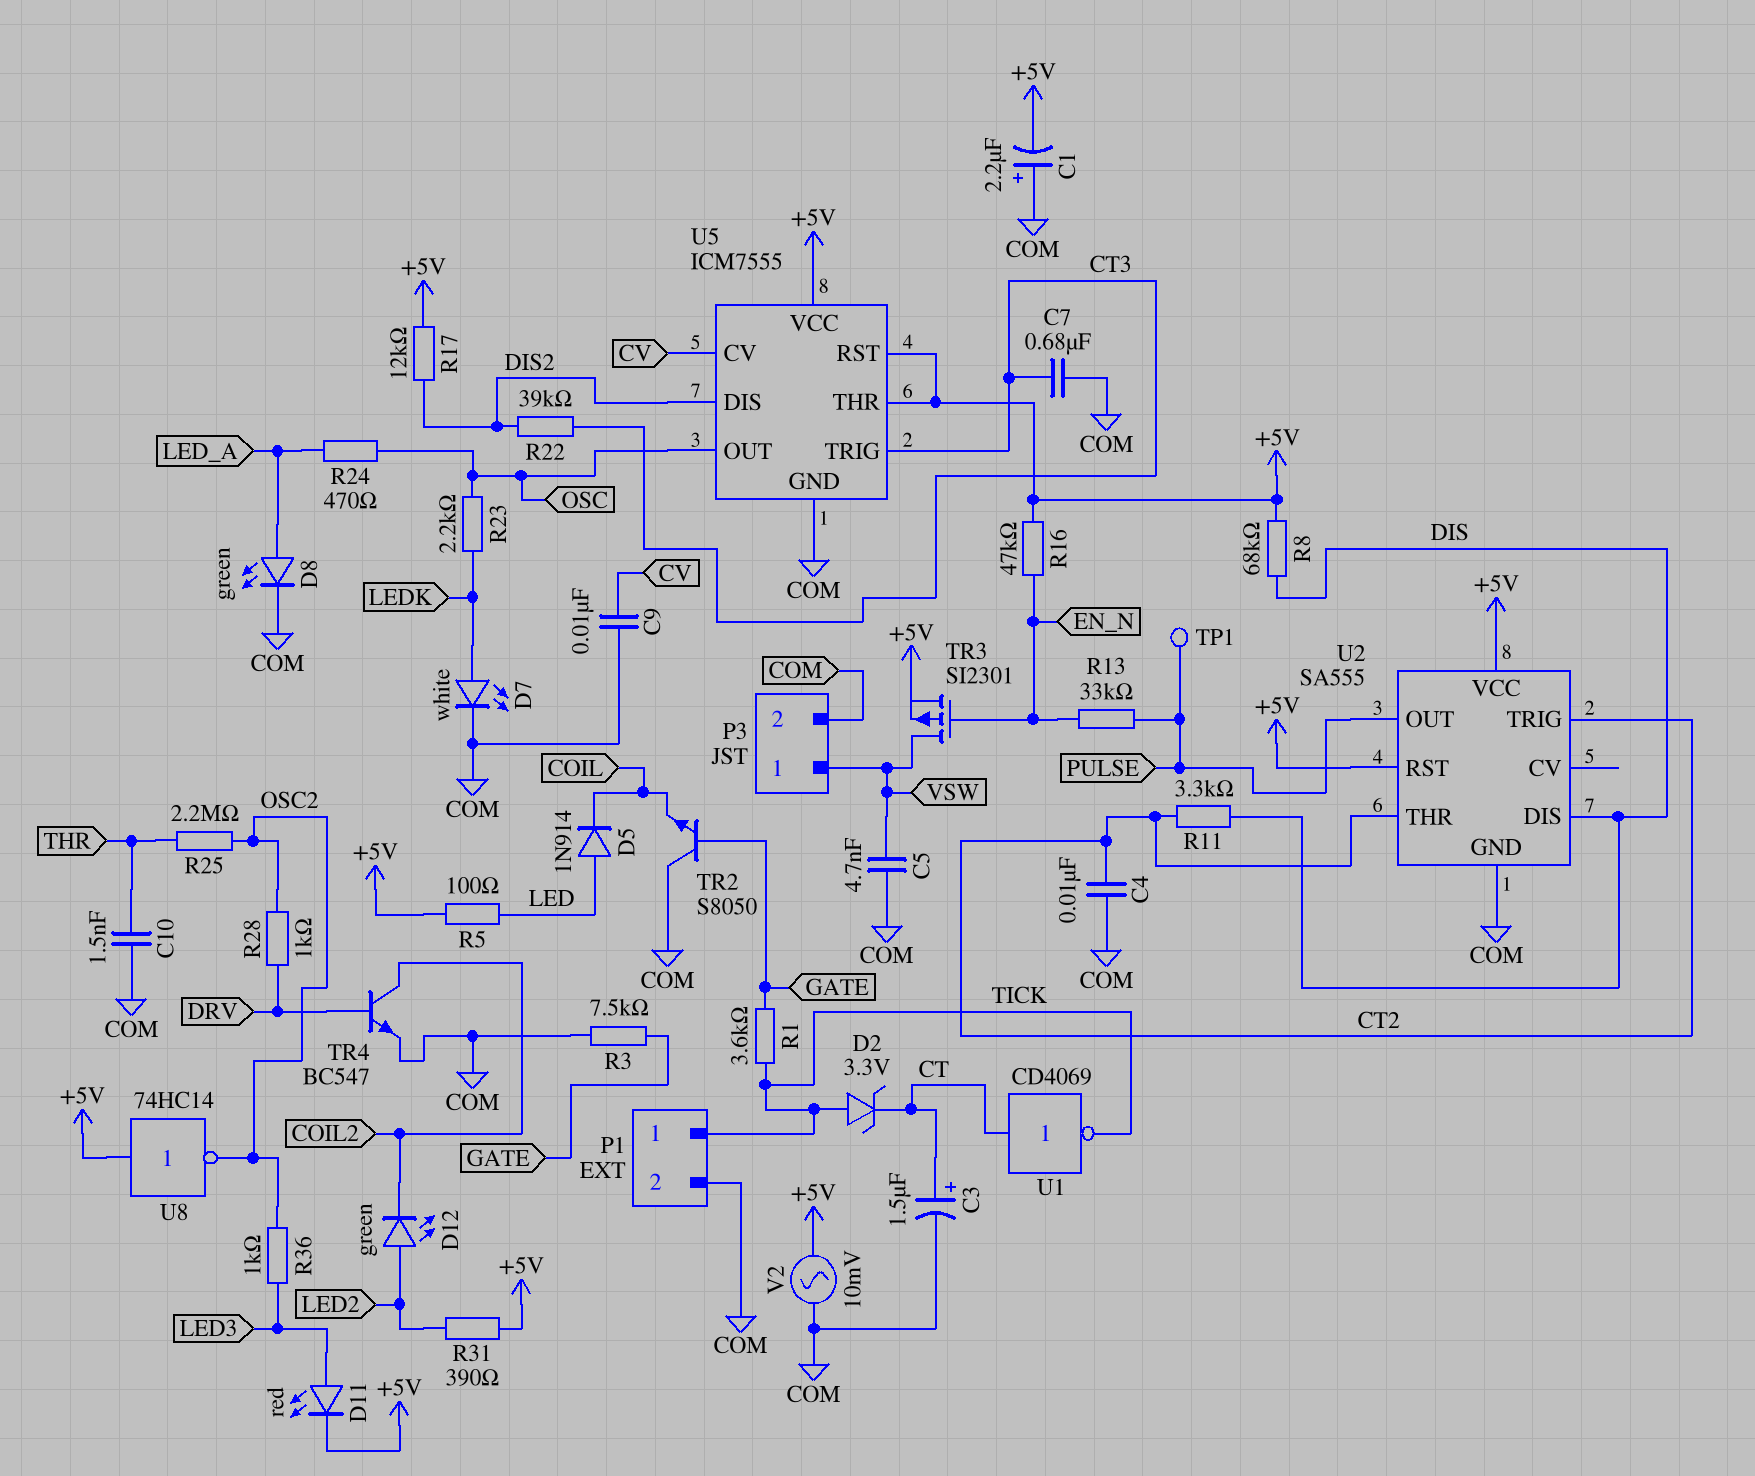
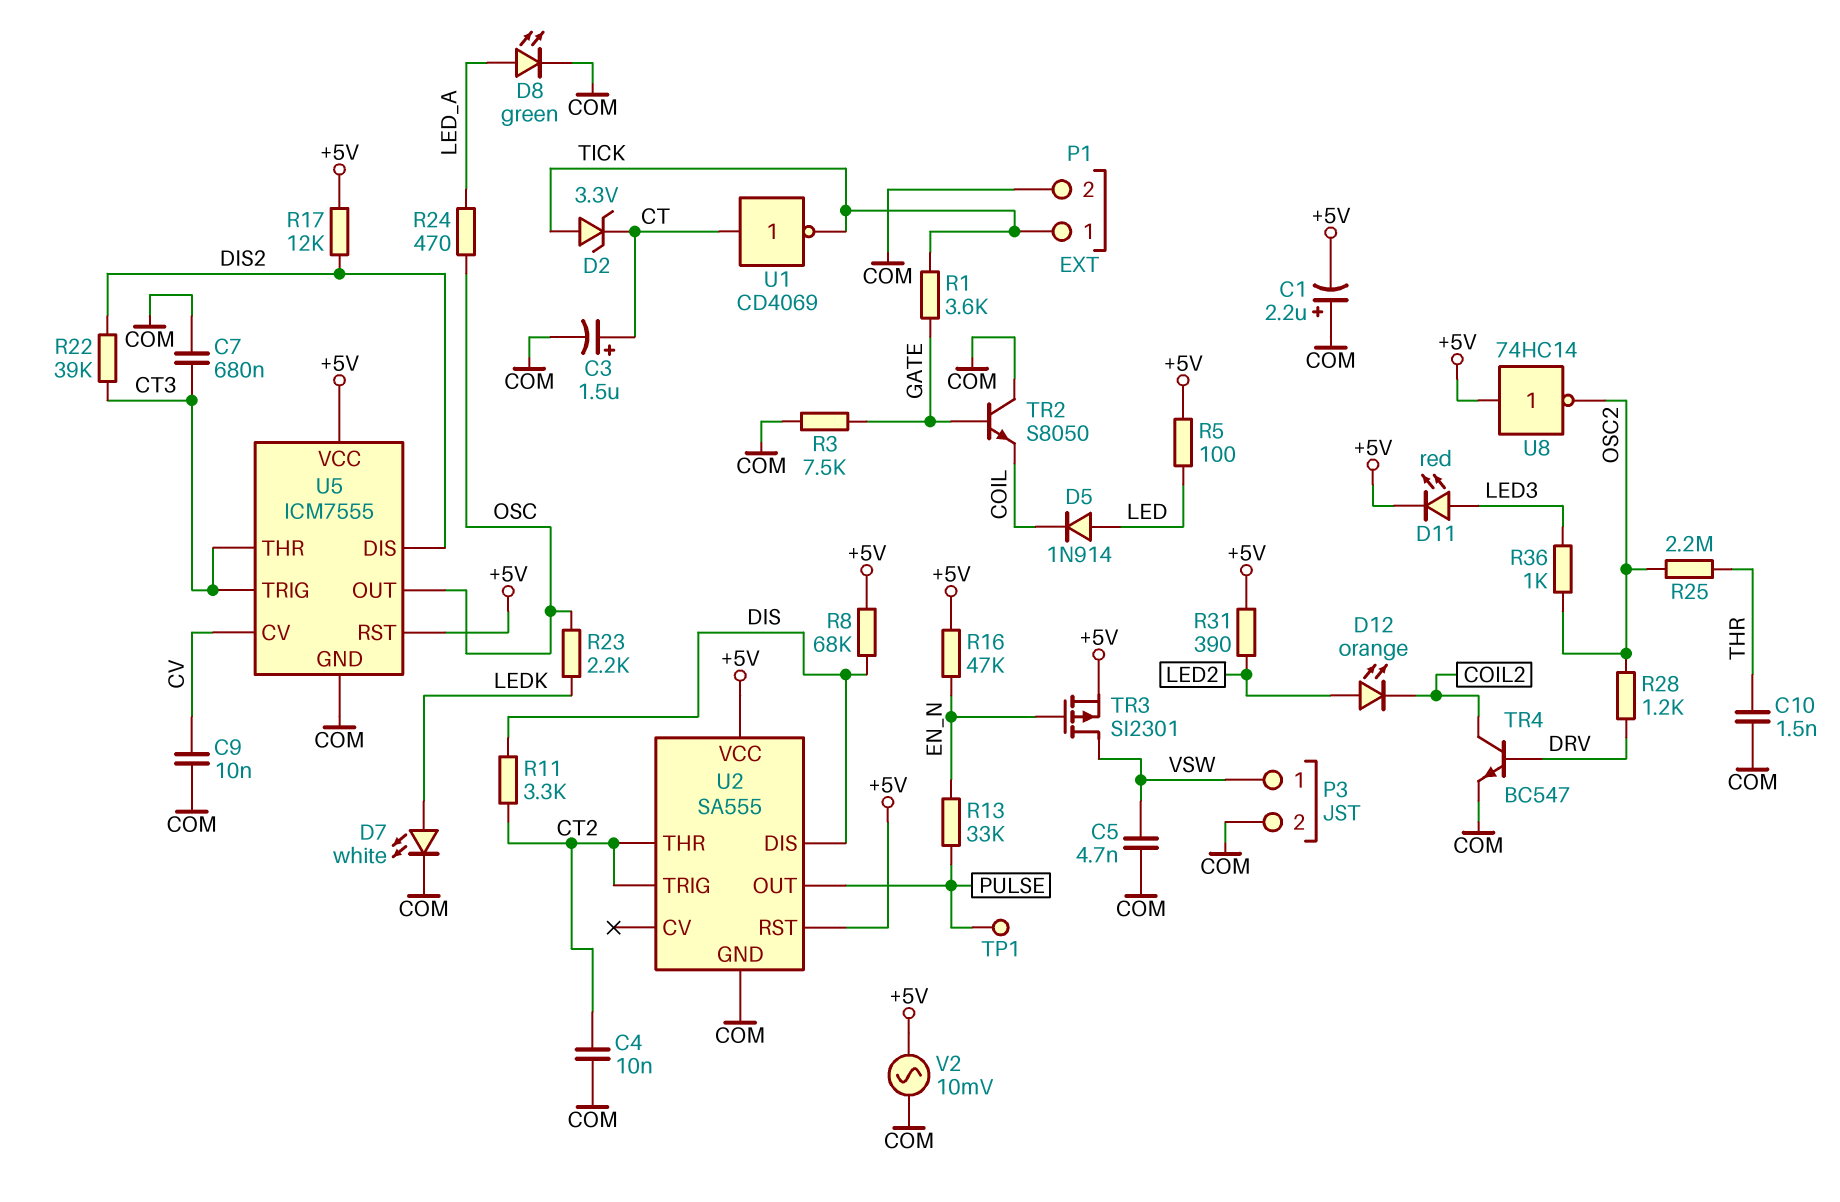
D12: LED green (A LED2, K COIL2) -> LED orange (A LED2, K COIL2)
R28: 1k (DRV, OSC2) -> 1.2k (DRV, OSC2)
U5 pin THR: +5V -> CT3

